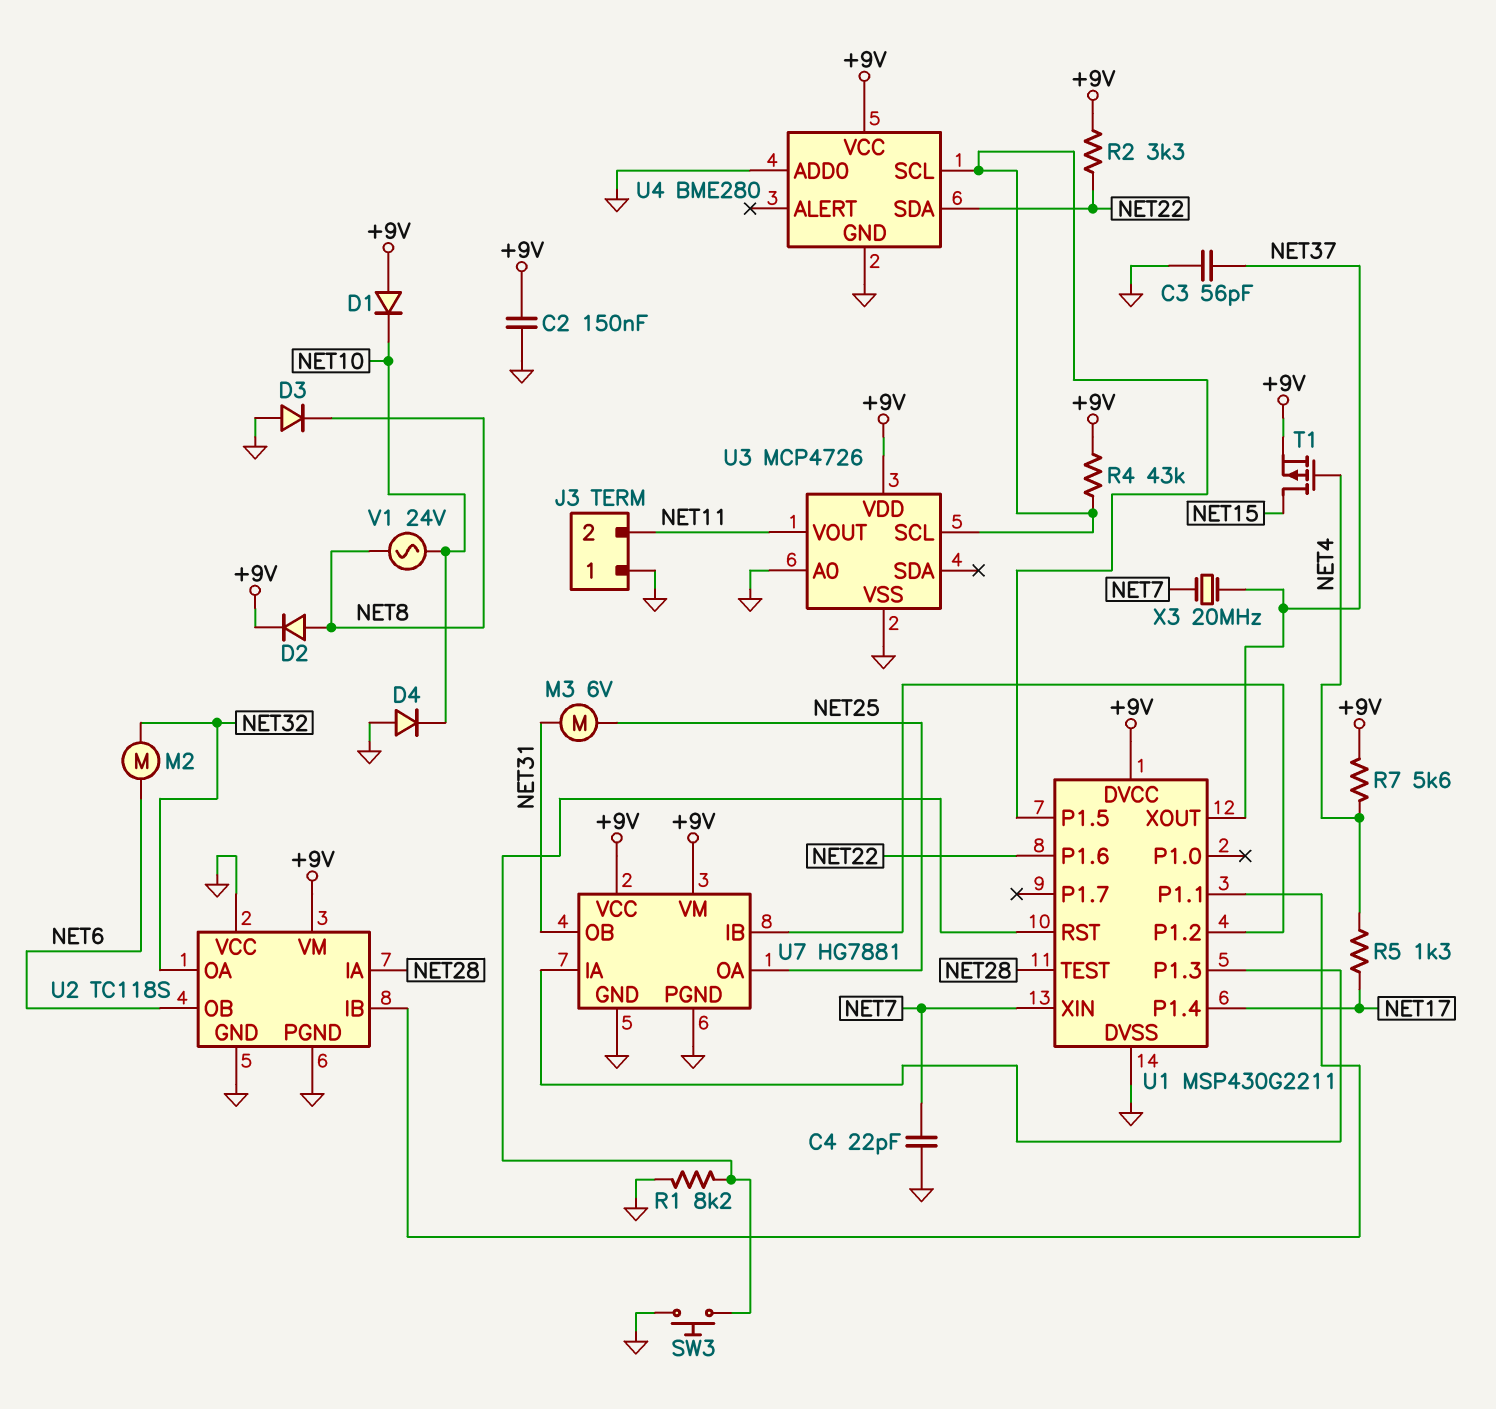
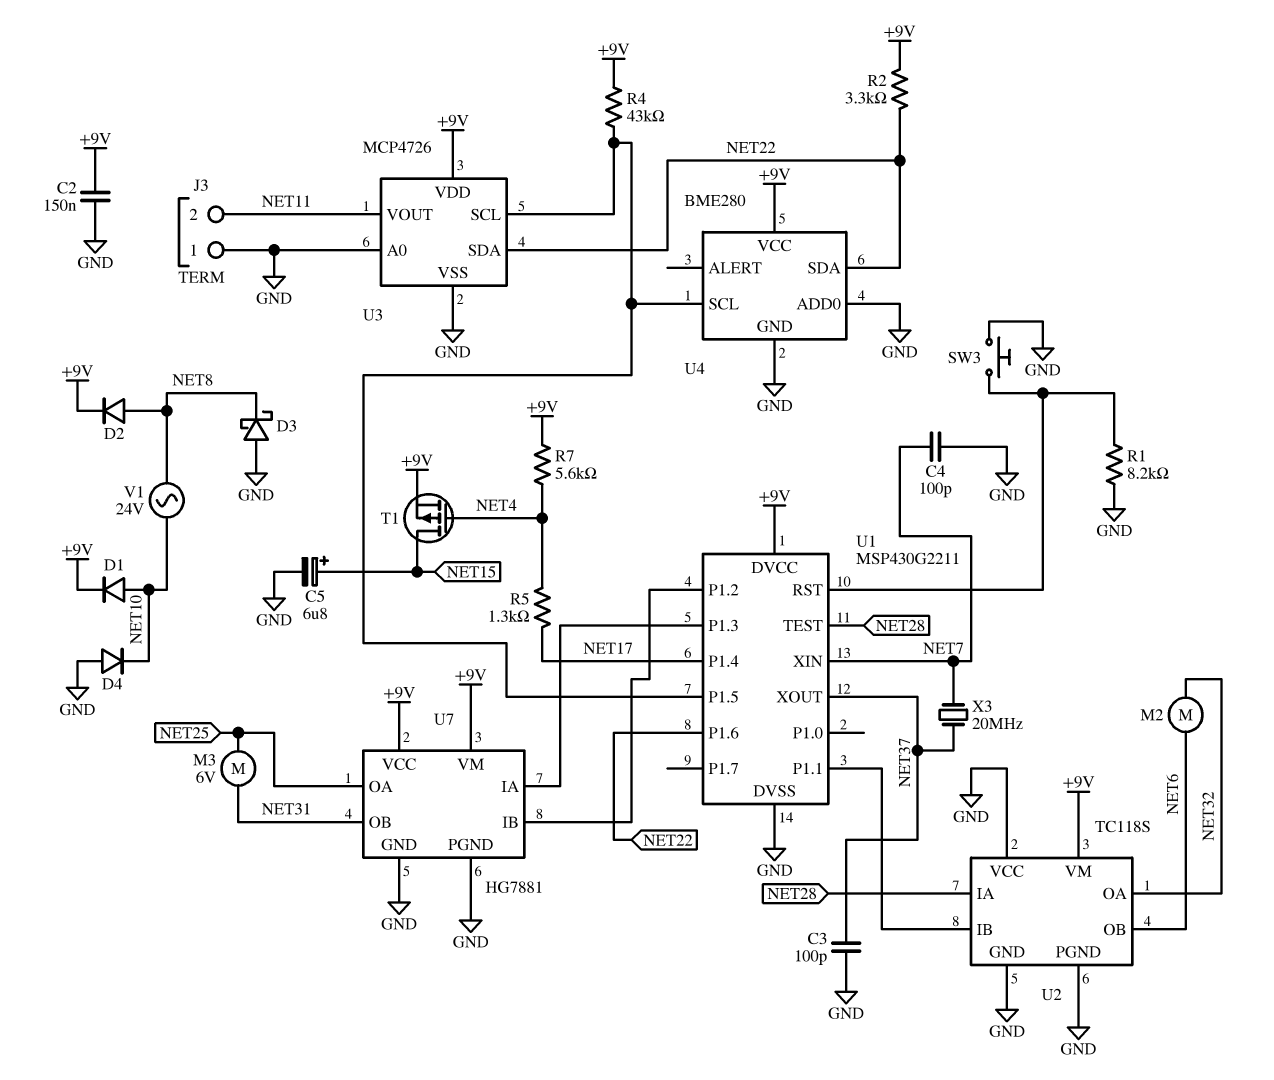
C3: 56pF (GND, NET37) -> 100pF (GND, NET37)
C4: 22pF (GND, NET7) -> 100pF (GND, NET7)
C5: none -> 6.8uF (plus NET15, minus GND)
D1: diode (A +9V, K NET10) -> diode (A NET10, K +9V)
D3: diode (A GND, K NET8) -> schottky (A GND, K NET8)
U3 pin SDA: none -> NET22

